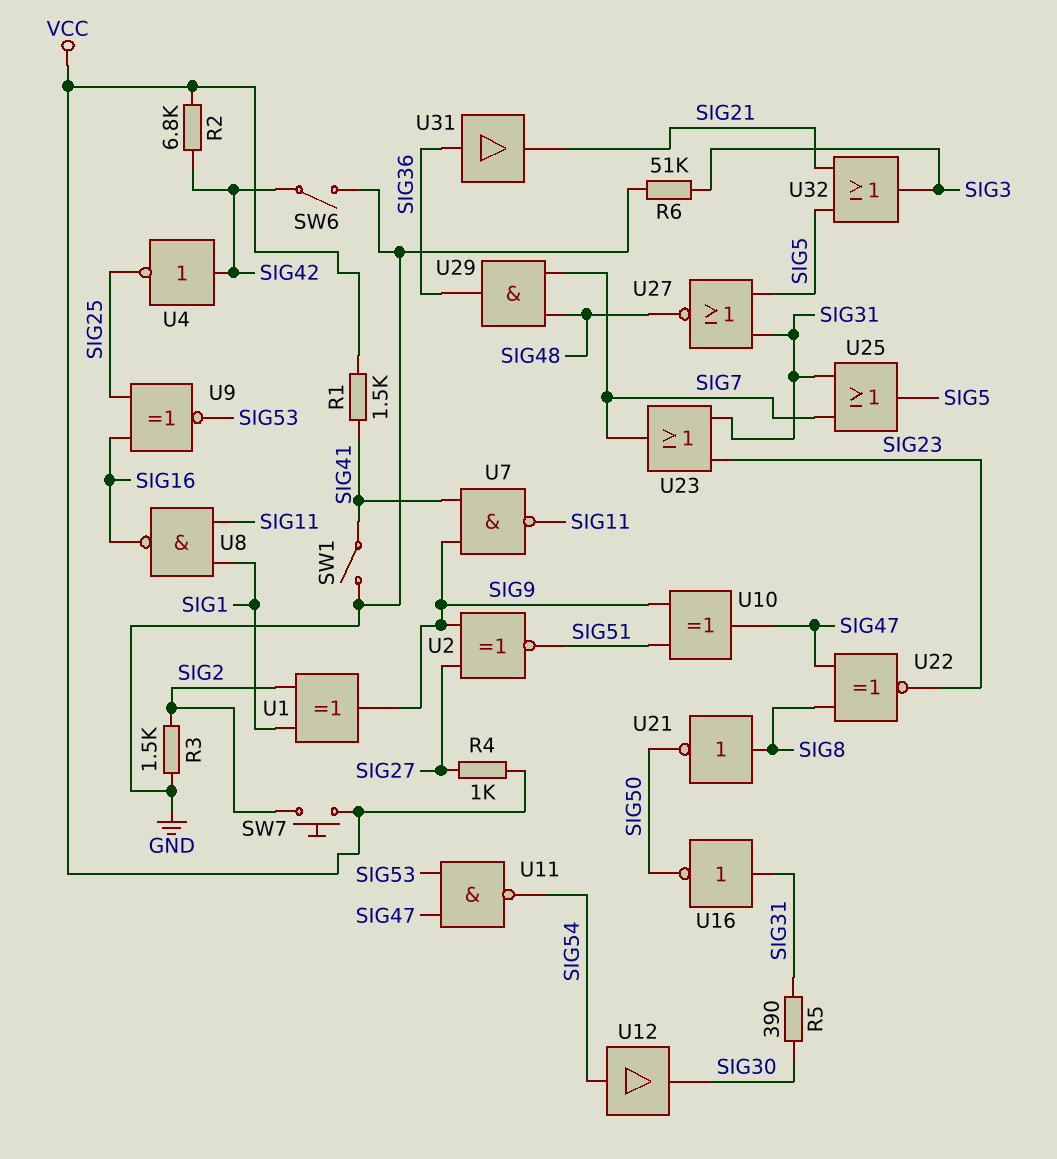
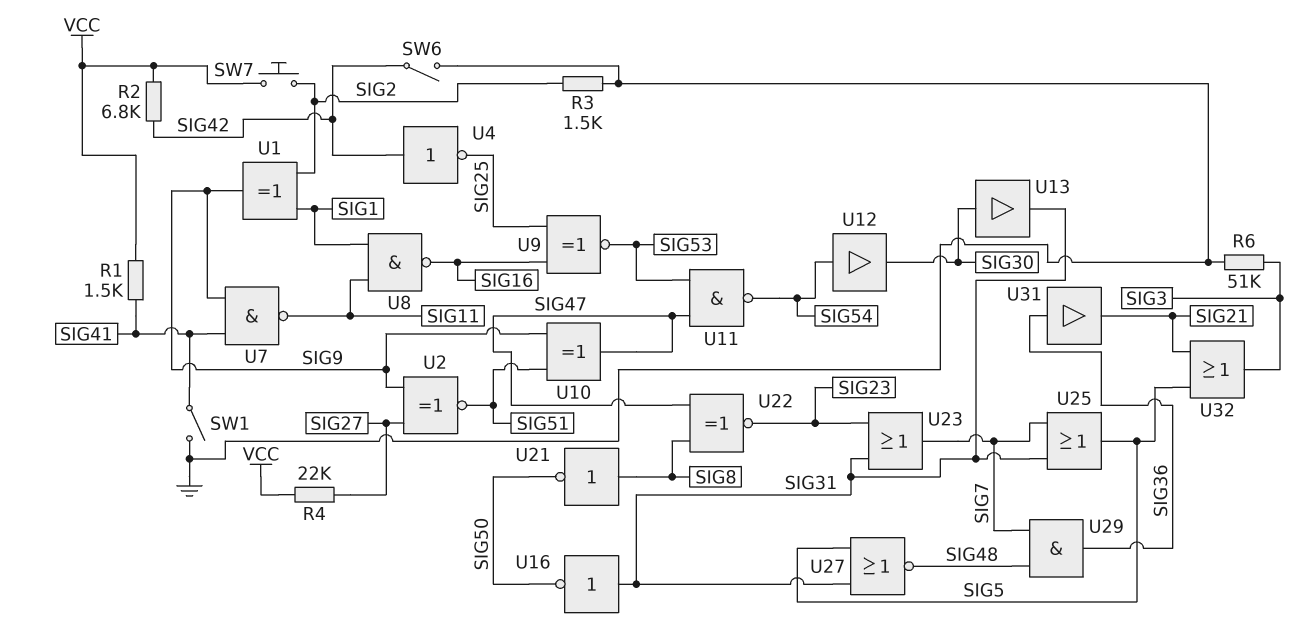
R4: 1k (SIG27, VCC) -> 22k (SIG27, VCC)
R5: 390 (SIG30, SIG31) -> none
U13: none -> buffer (in SIG30, out SIG31)

